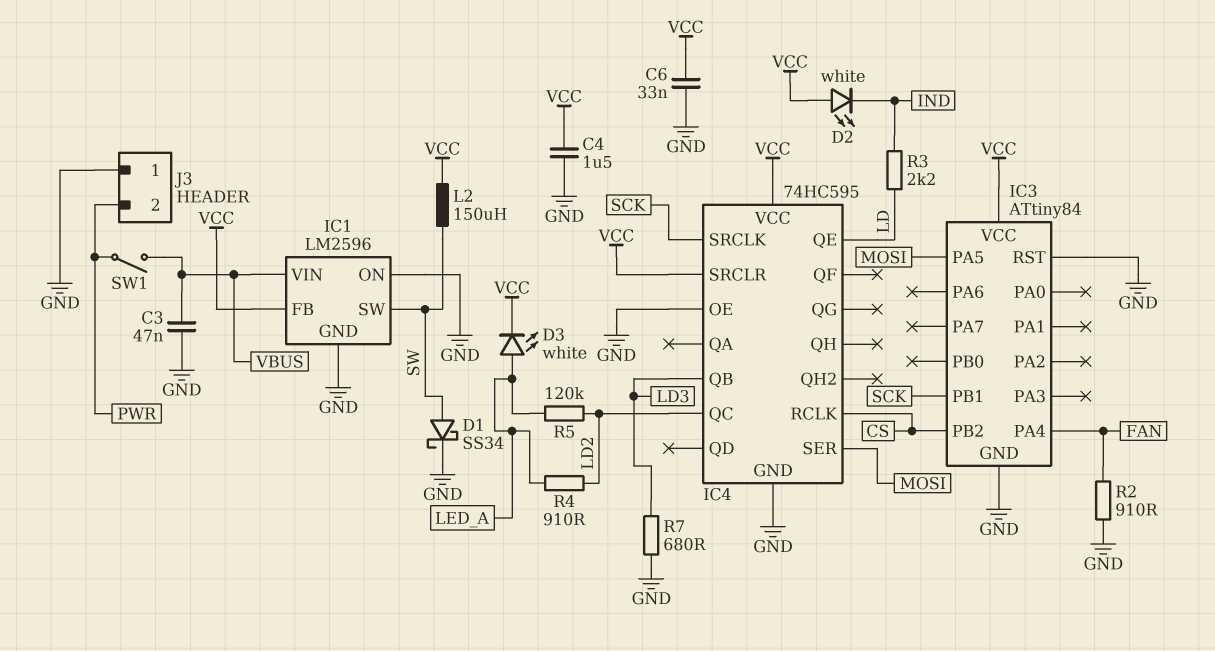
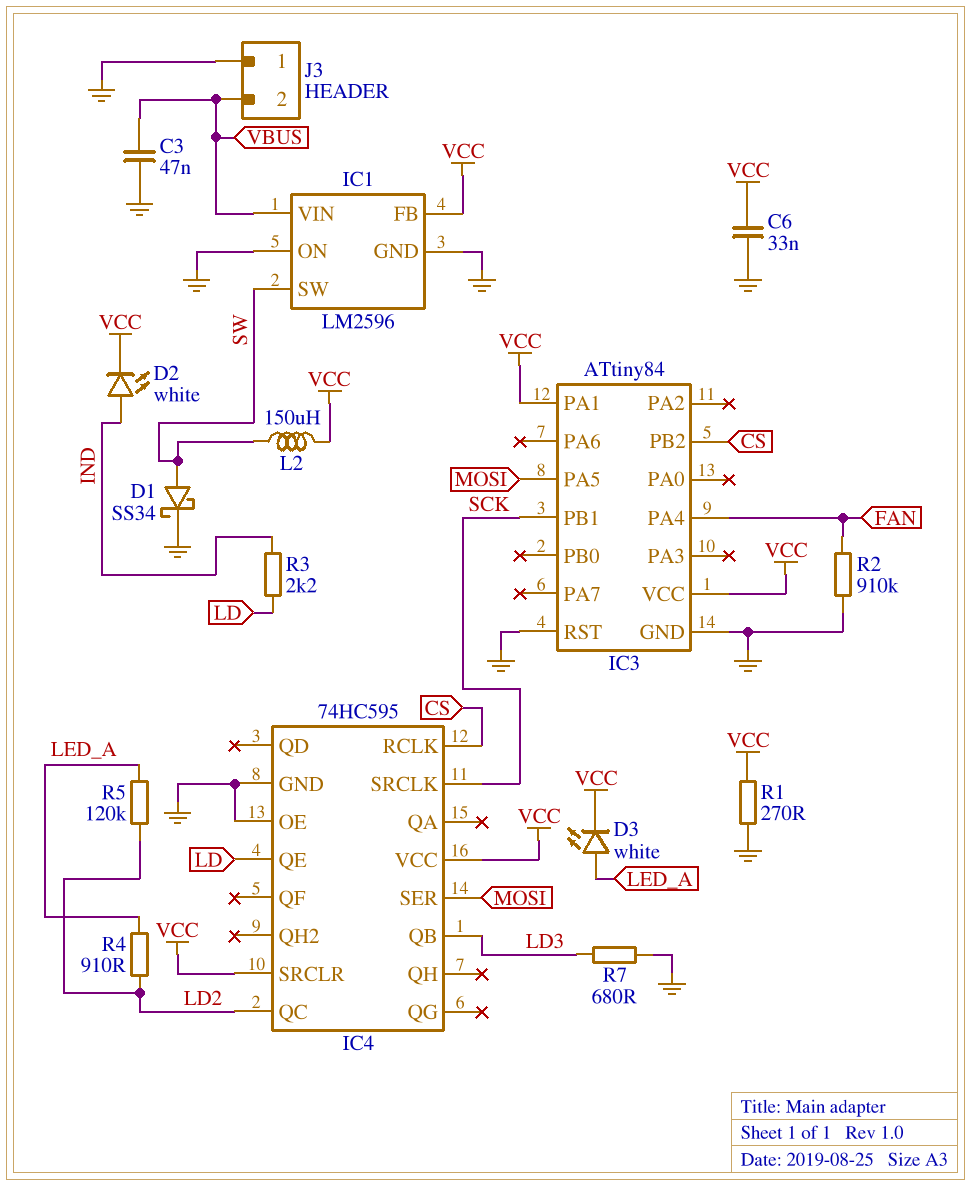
C4: 1.5uF (GND, VCC) -> none
D2: LED white (A VCC, K IND) -> LED white (A IND, K VCC)
IC3 pin PA1: none -> VCC
J3 pin 2: PWR -> VBUS
R1: none -> 270 (GND, VCC)
R2: 910 (FAN, GND) -> 910k (FAN, GND)
SW1: switch (PWR, VBUS) -> none

